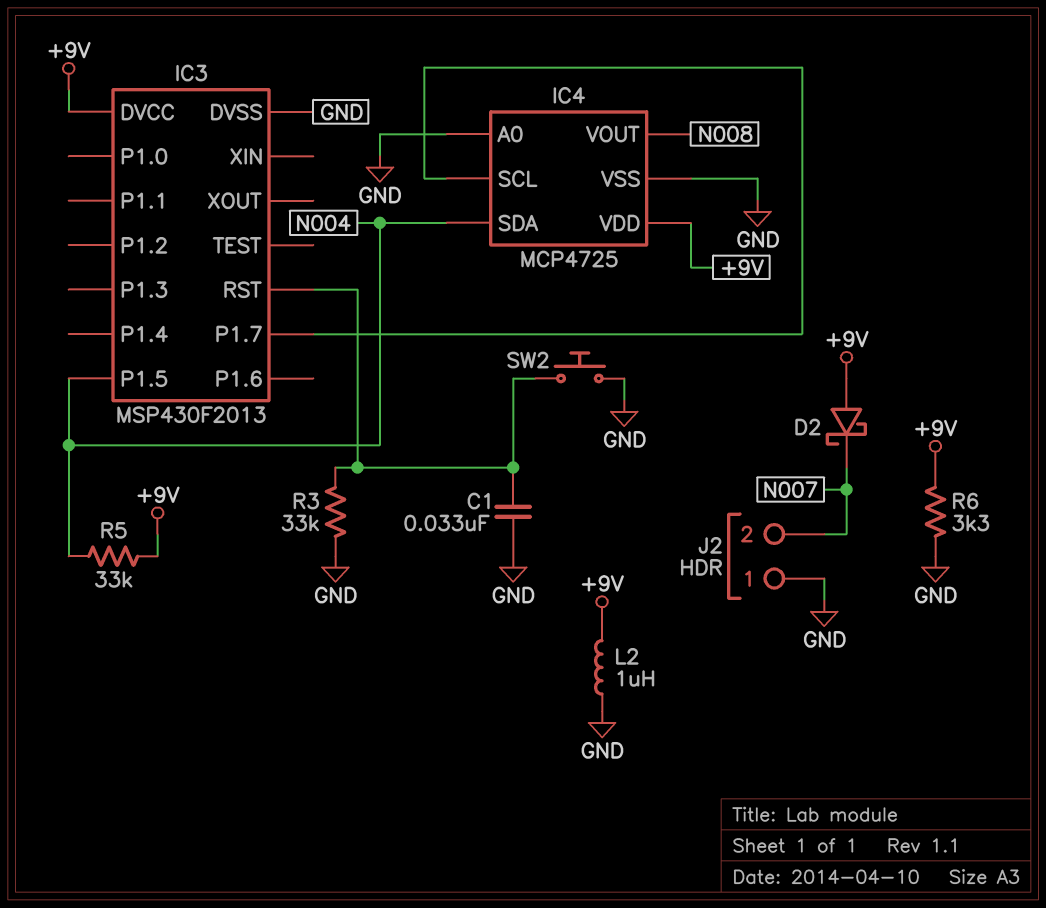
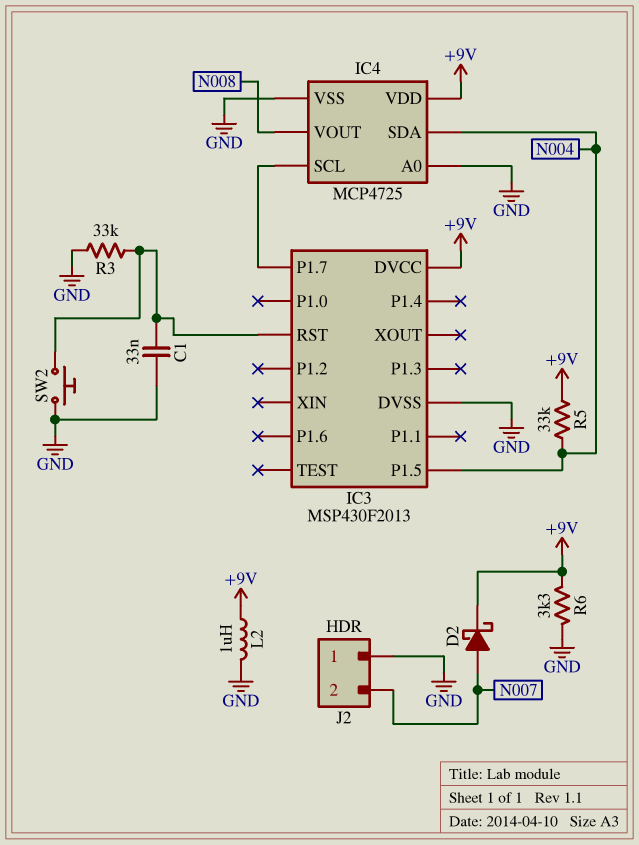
D2: schottky (A +9V, K N007) -> schottky (A N007, K +9V)

